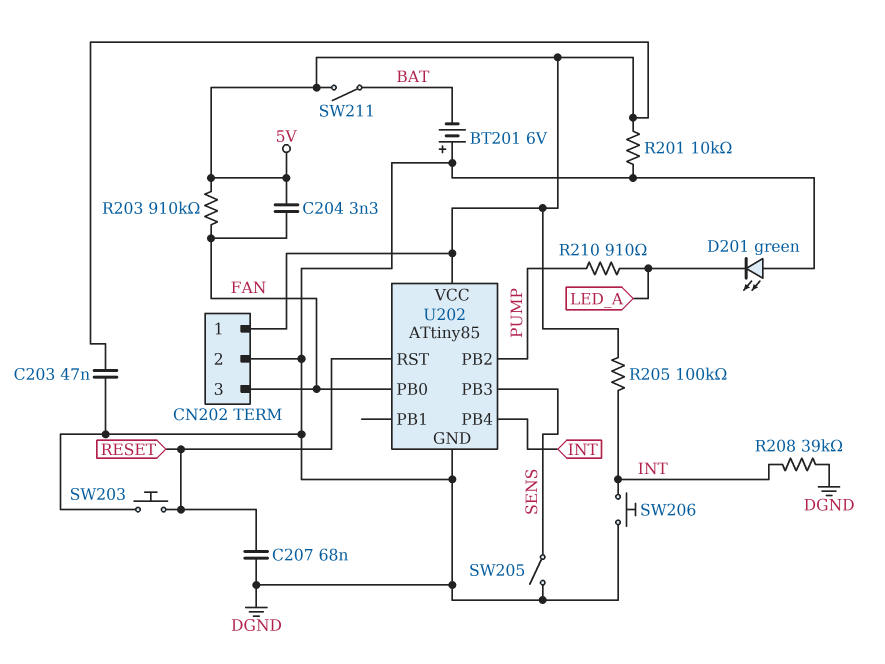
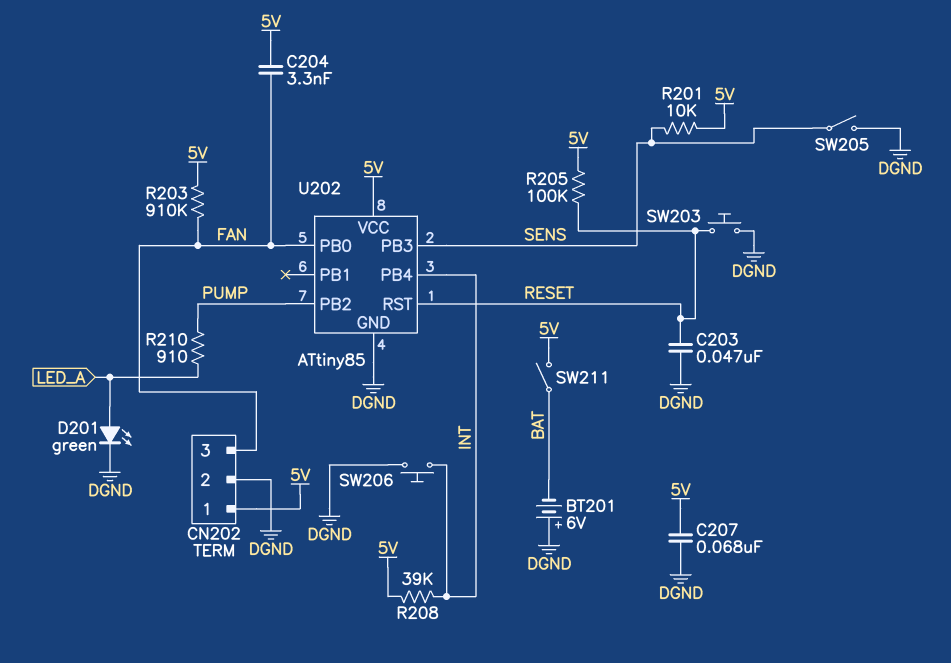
C203: 47nF (5V, DGND) -> 47nF (DGND, RESET)
C207: 68nF (DGND, RESET) -> 68nF (5V, DGND)
D201: LED green (A DGND, K LED_A) -> LED green (A LED_A, K DGND)
R201: 10k (5V, DGND) -> 10k (5V, SENS)
R205: 100k (5V, INT) -> 100k (5V, RESET)
R208: 39k (DGND, INT) -> 39k (5V, INT)

